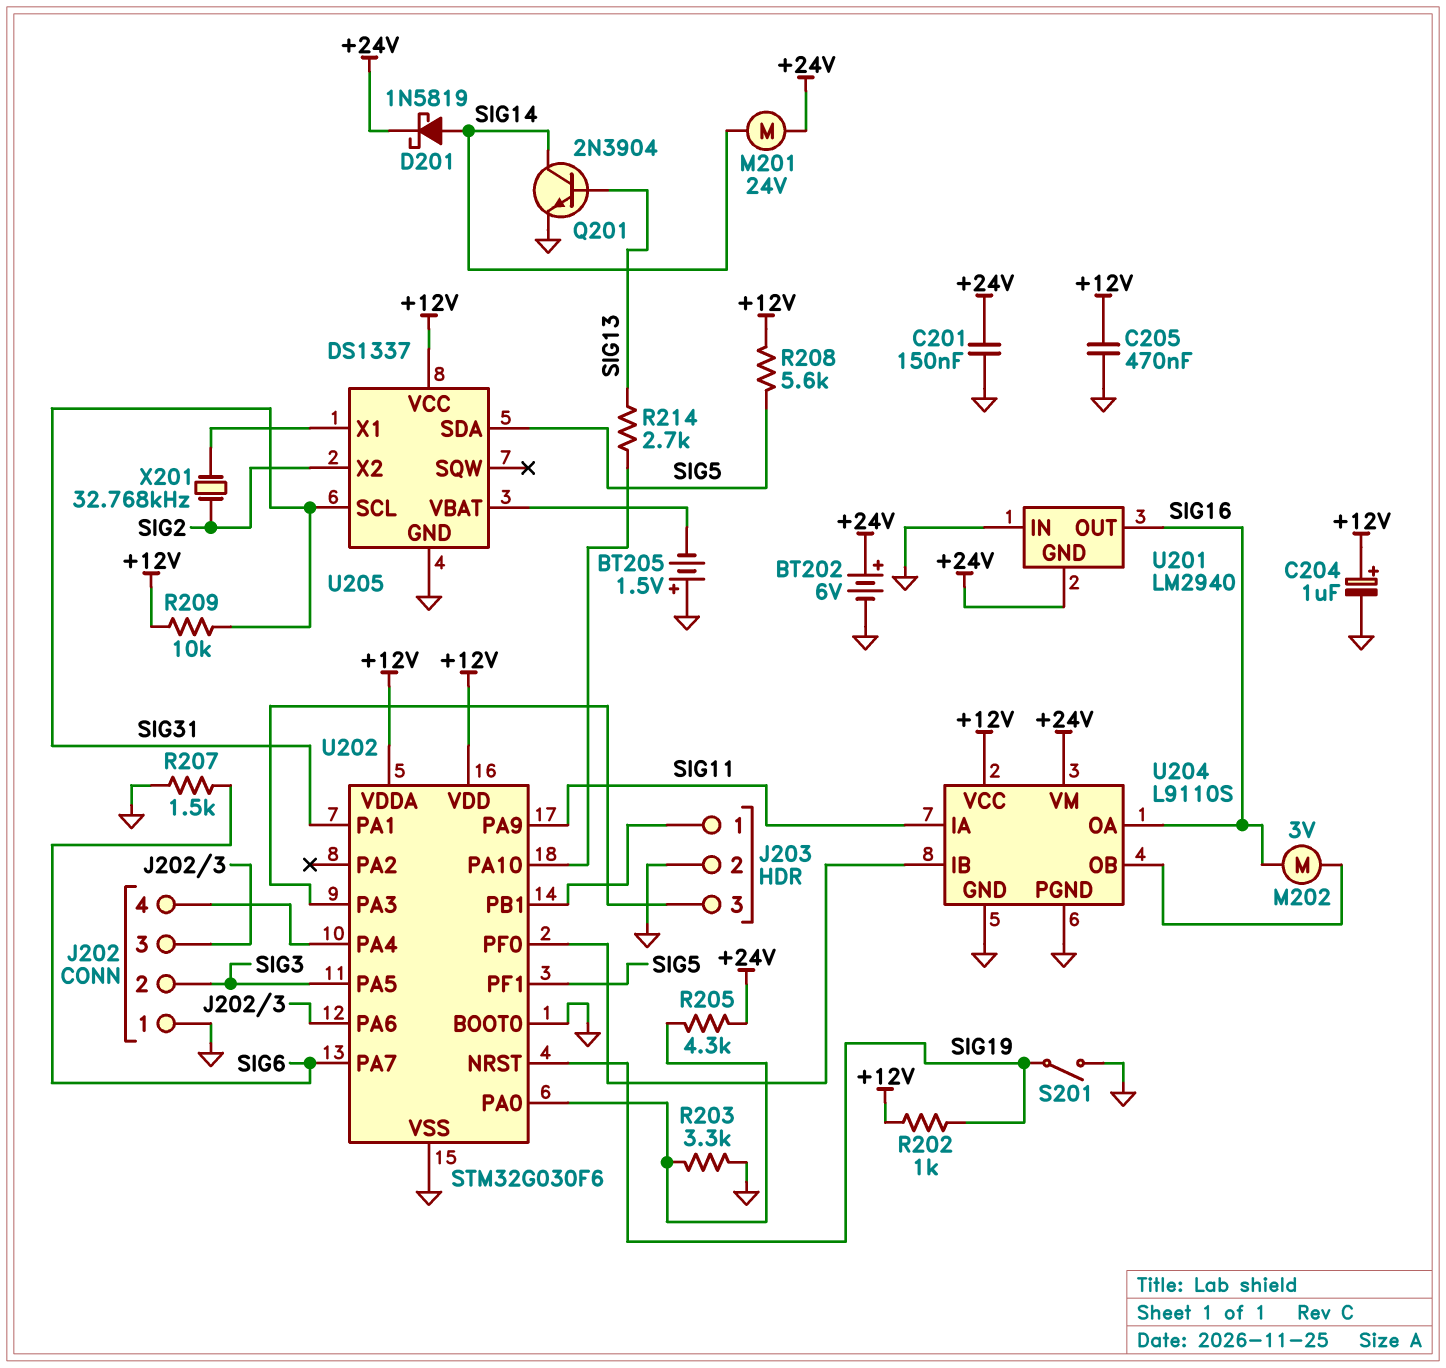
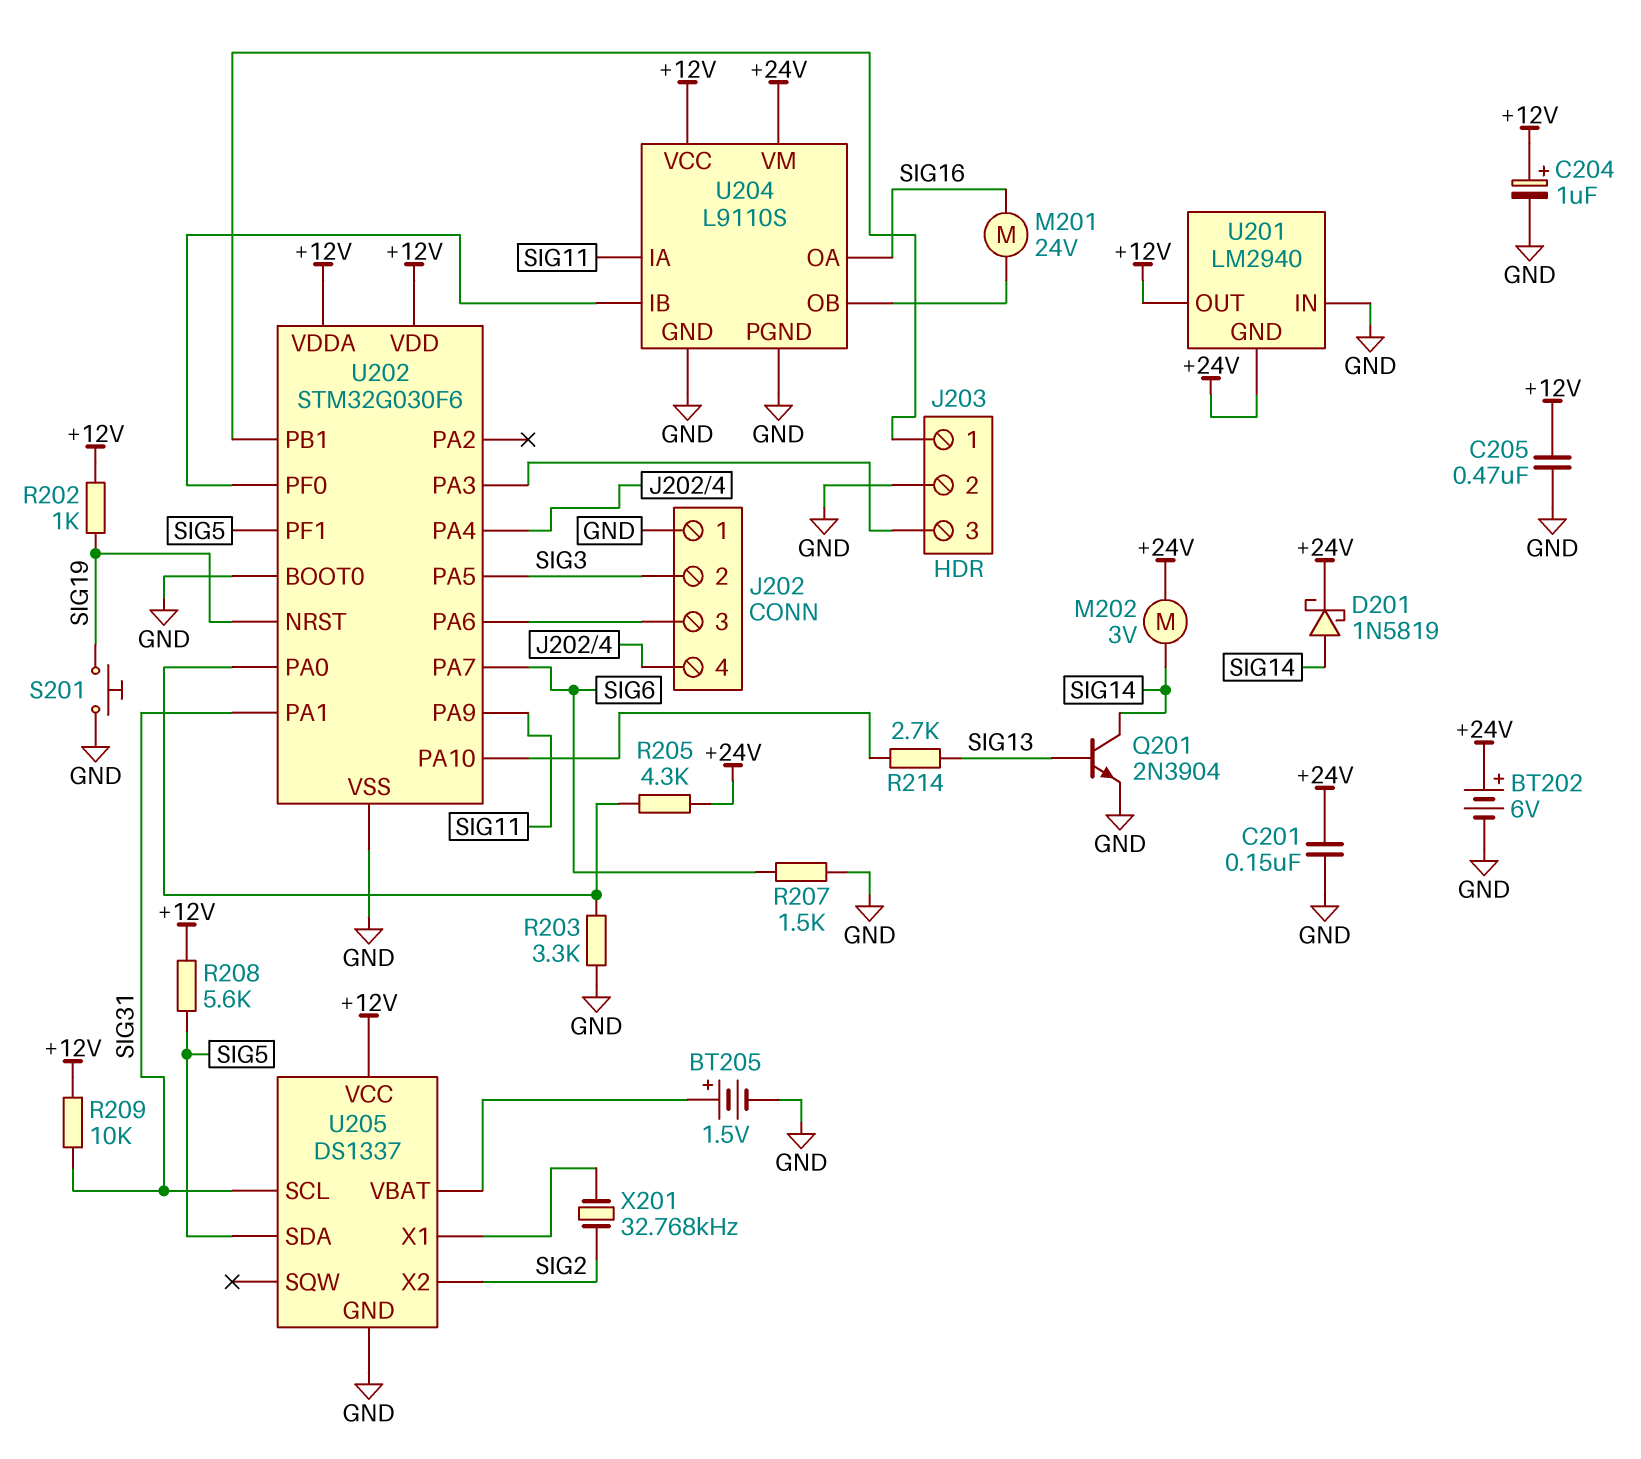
BT205: 1.5V (plus GND, minus U205/VBAT) -> 1.5V (plus U205/VBAT, minus GND)
M201: motor 24V (+24V, SIG14) -> motor 24V (SIG16, U204/OB)
M202: motor 3V (SIG16, U204/OB) -> motor 3V (+24V, SIG14)
S201: switch (GND, SIG19) -> button (GND, SIG19)
U201 pin OUT: SIG16 -> +12V

